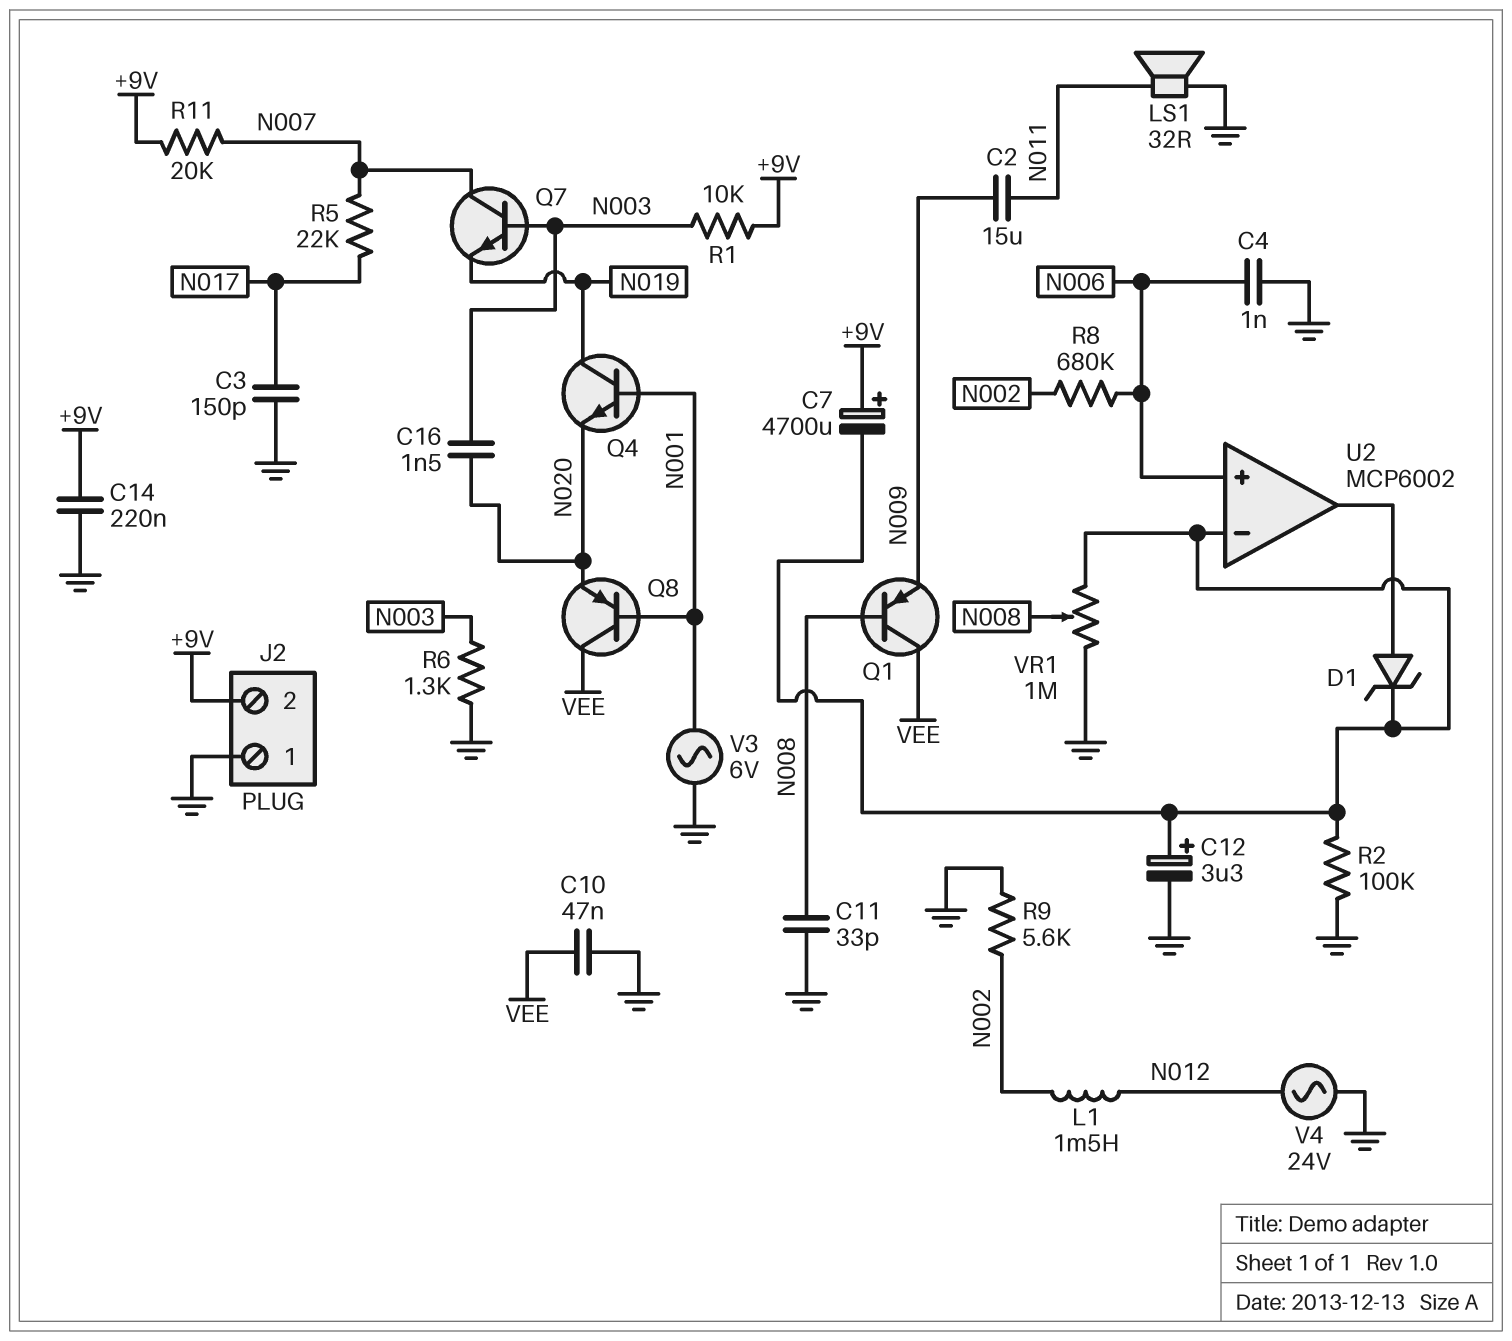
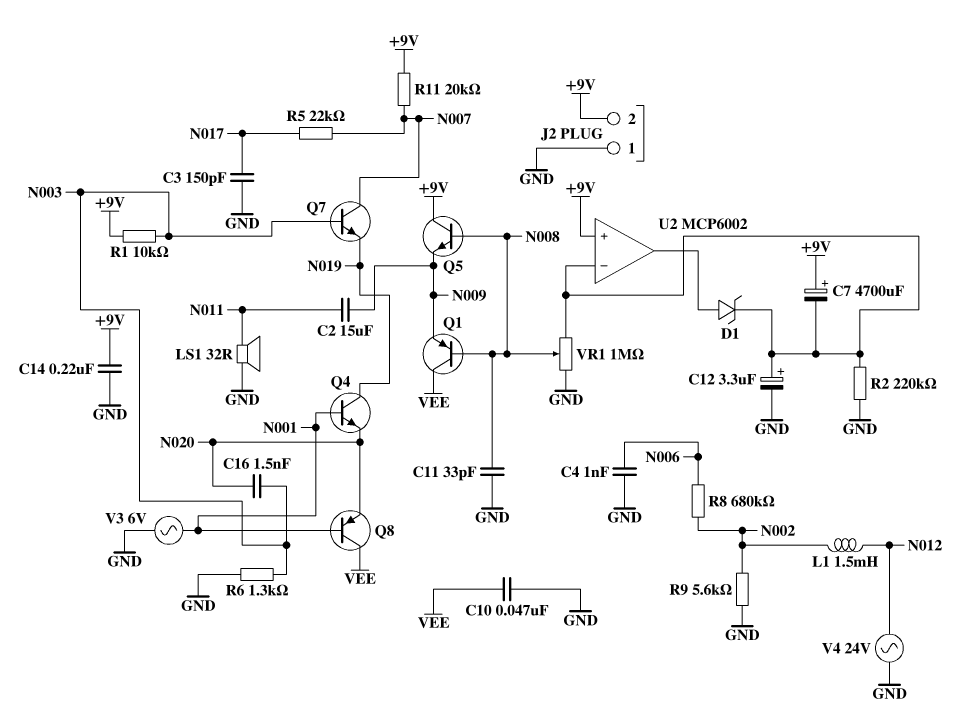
Q5: none -> NPN (B N008, C +9V, E N009)
R2: 100k (GND, U2/in-) -> 220k (GND, U2/in-)
U2 pin in+: N006 -> +9V

